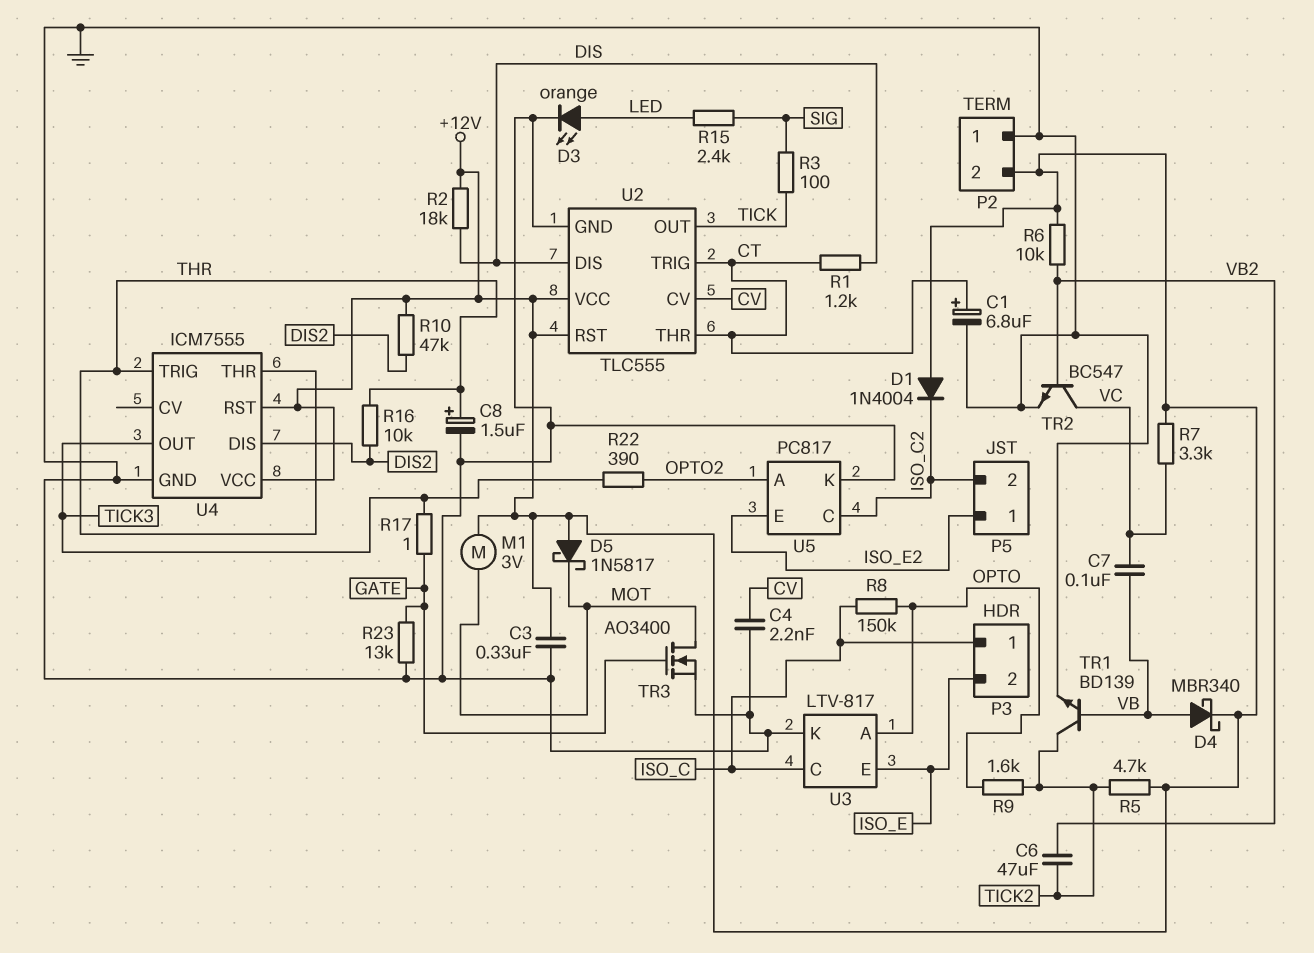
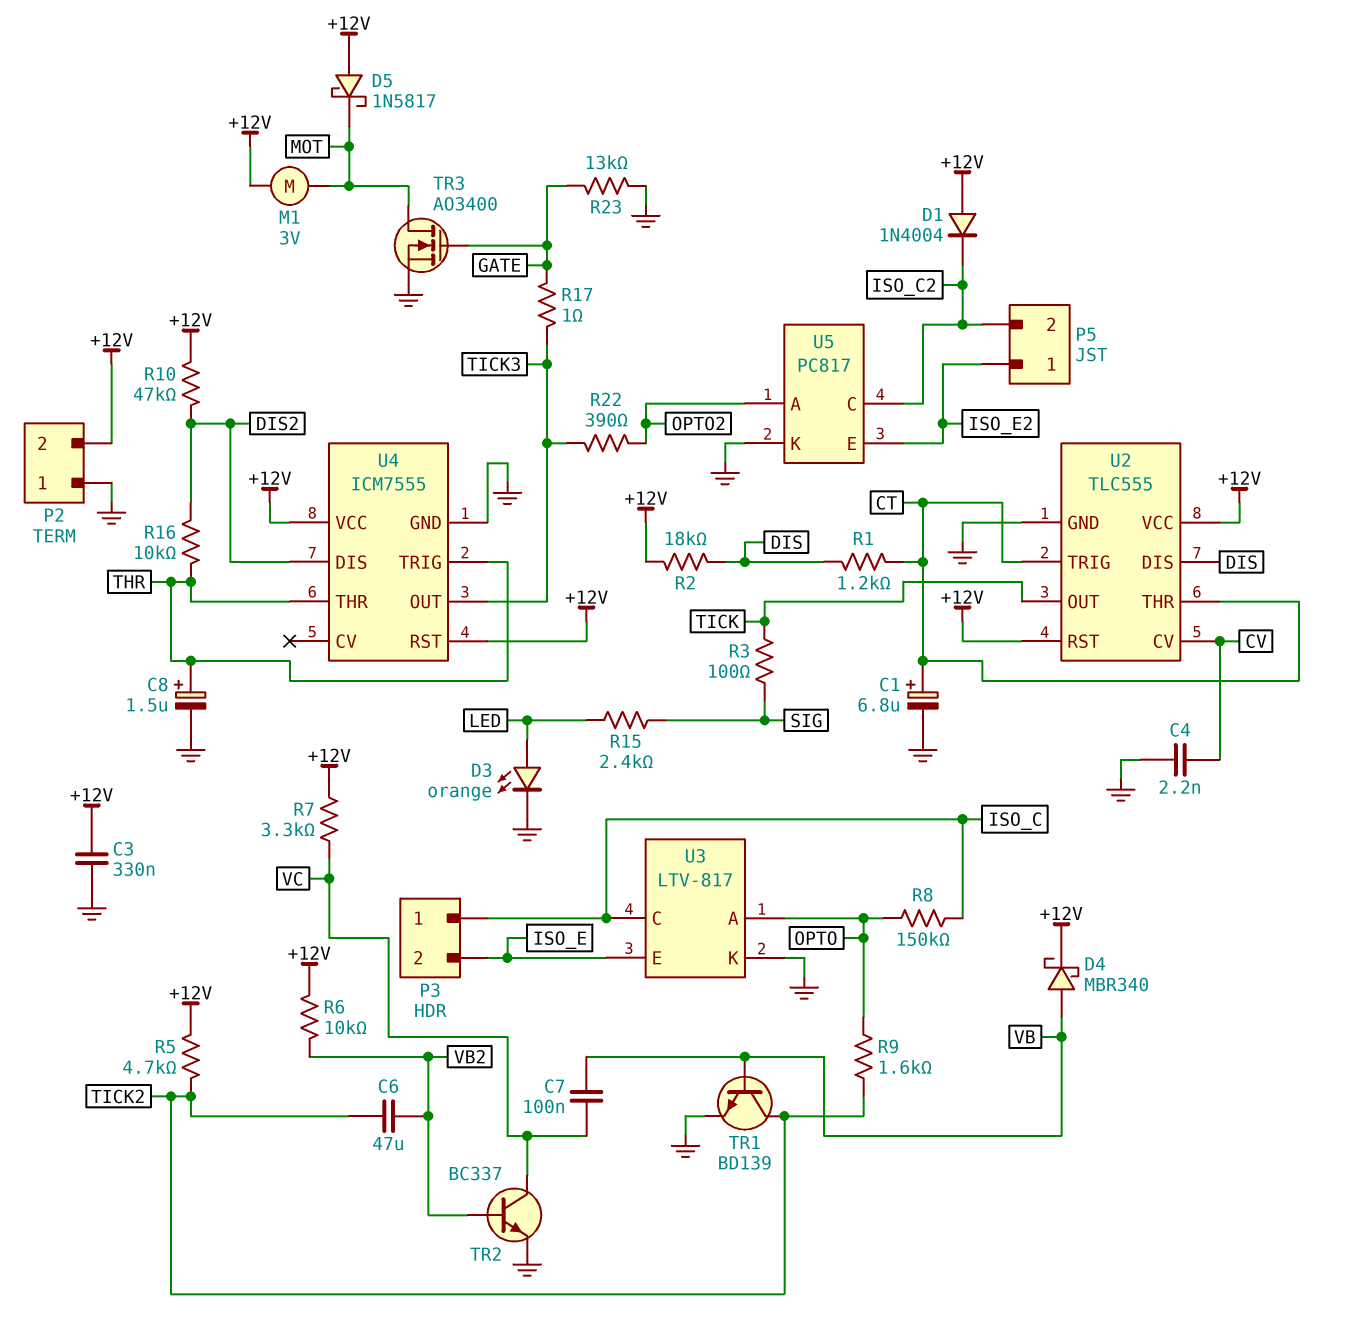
TR2: NPN BC547 (B VB2, C VC, E GND) -> NPN BC337 (B VB2, C VC, E GND)

